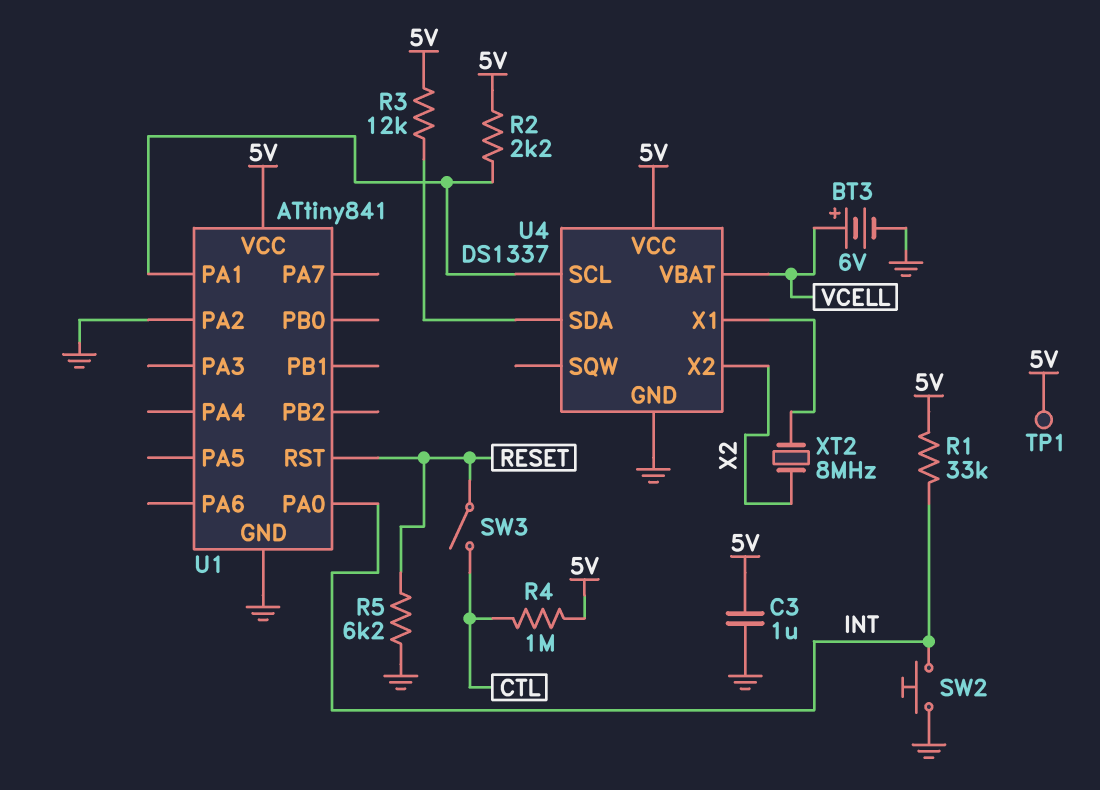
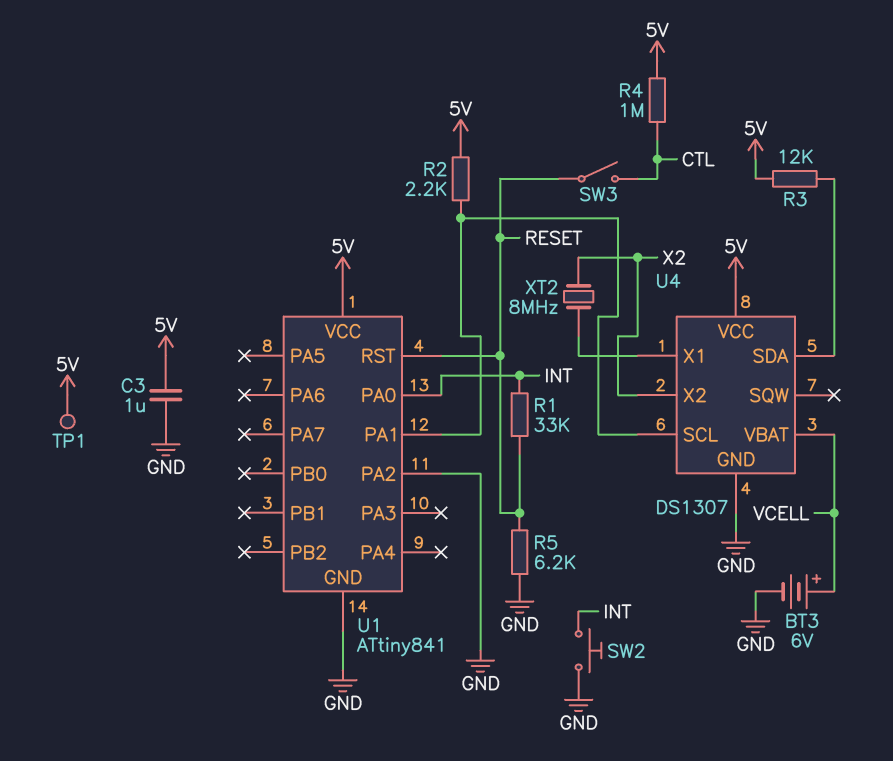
R1: 33k (5V, INT) -> 33k (INT, RESET)
U4: DS1337 -> DS1307

